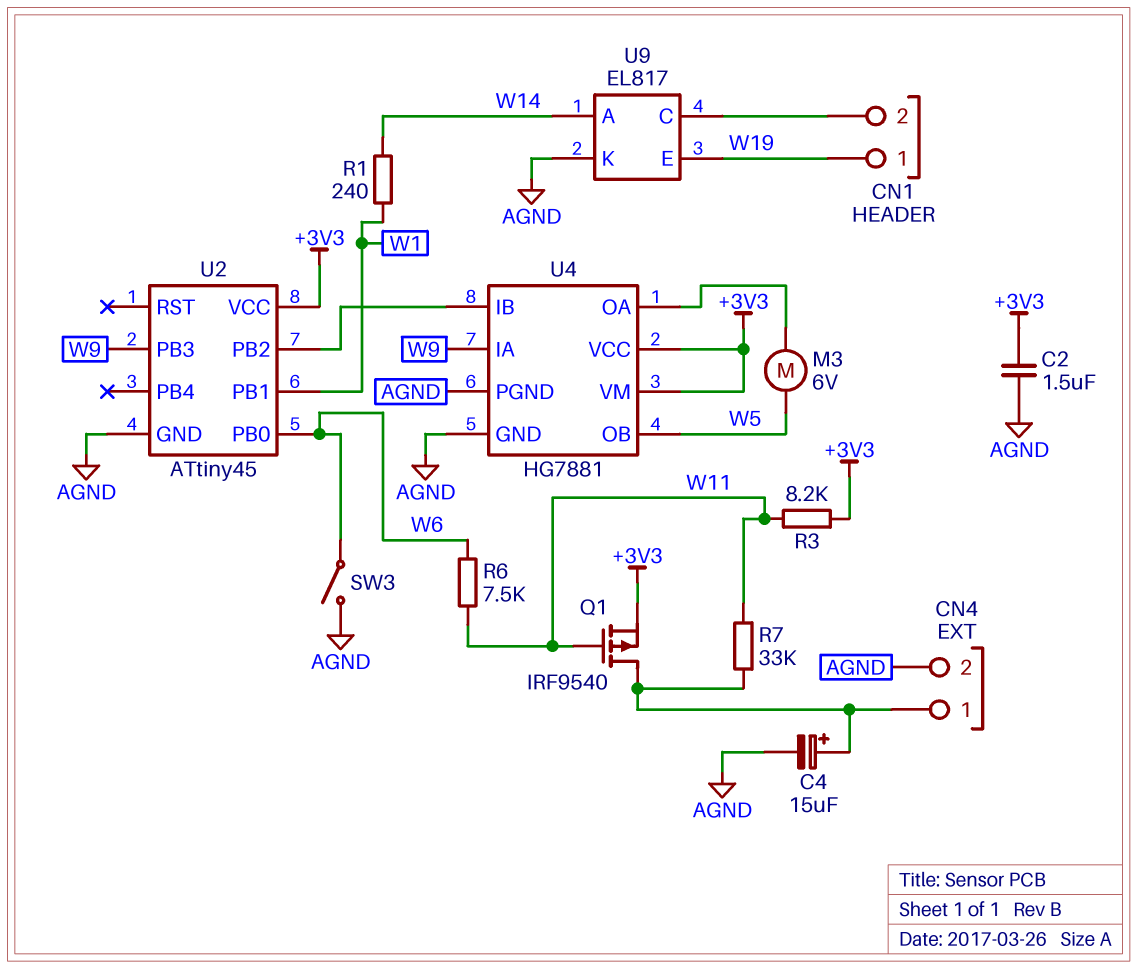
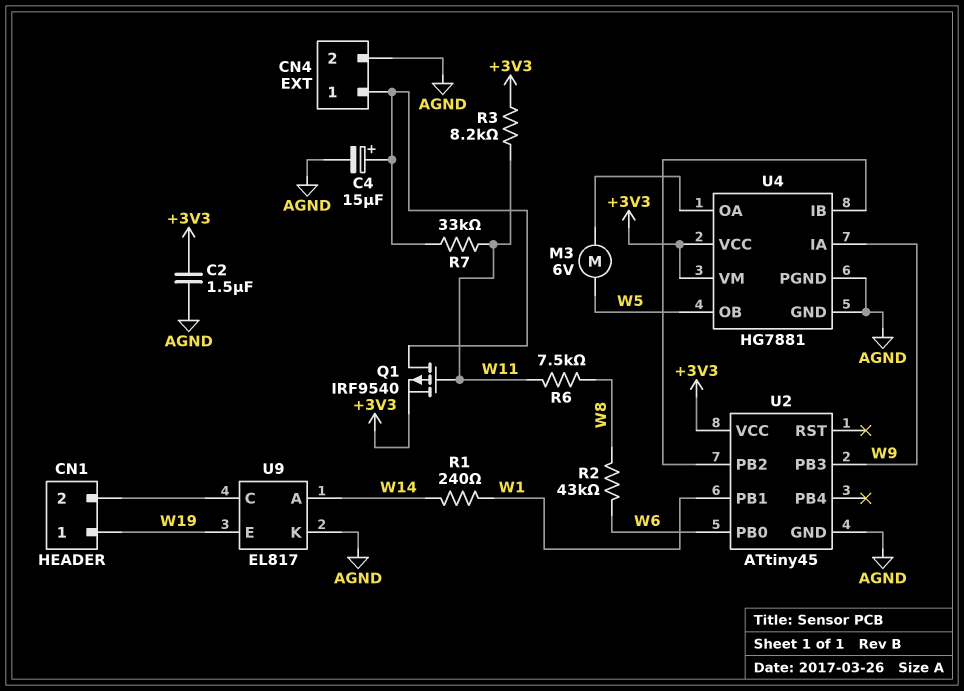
R2: none -> 43k (W6, W8)
R6: 7.5k (W6, W11) -> 7.5k (W8, W11)
SW3: switch (AGND, W6) -> none

